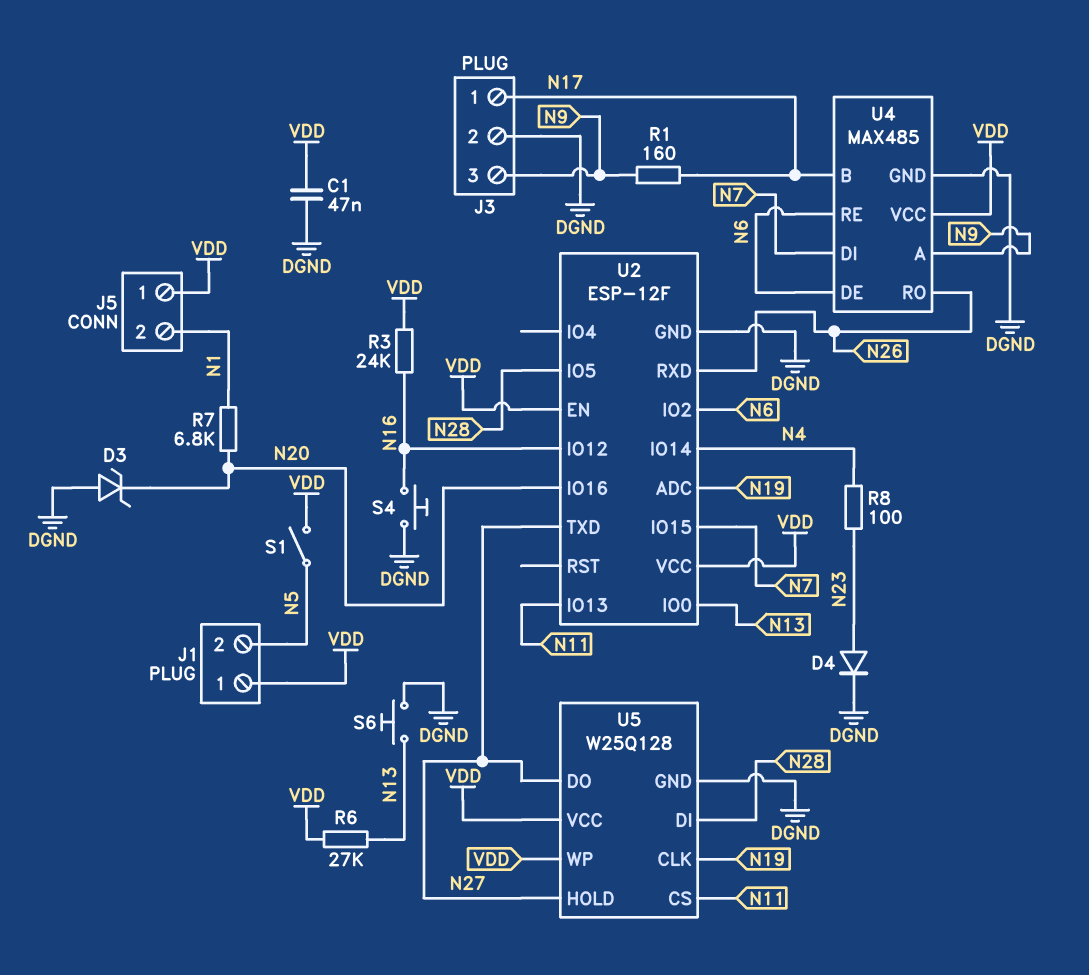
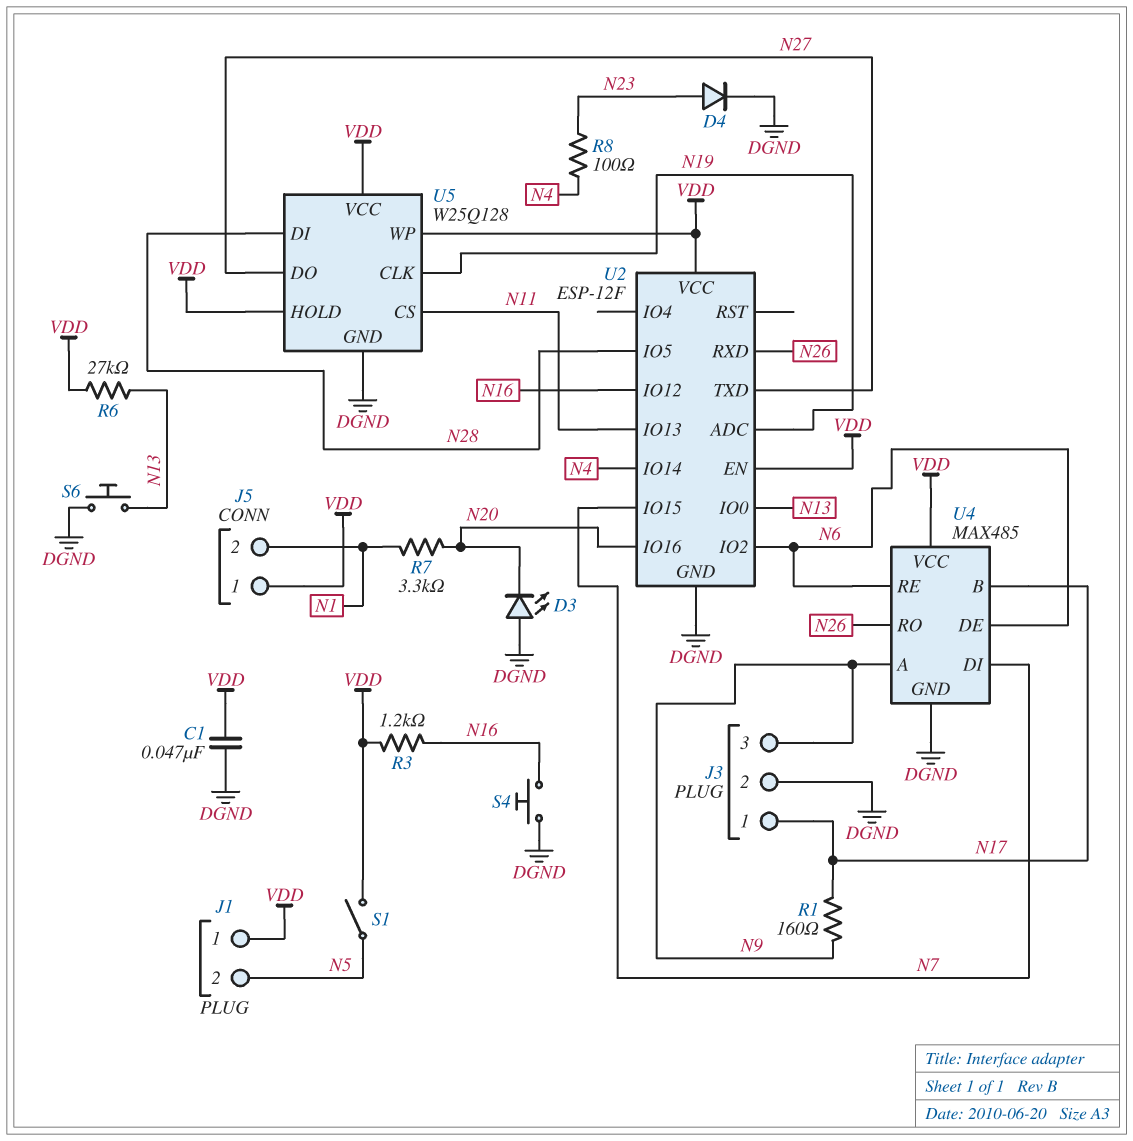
D3: zener (A DGND, K N20) -> LED (A DGND, K N20)
R3: 24k (N16, VDD) -> 1.2k (N16, VDD)
R7: 6.8k (N1, N20) -> 3.3k (N1, N20)
U5 pin HOLD: N27 -> VDD

